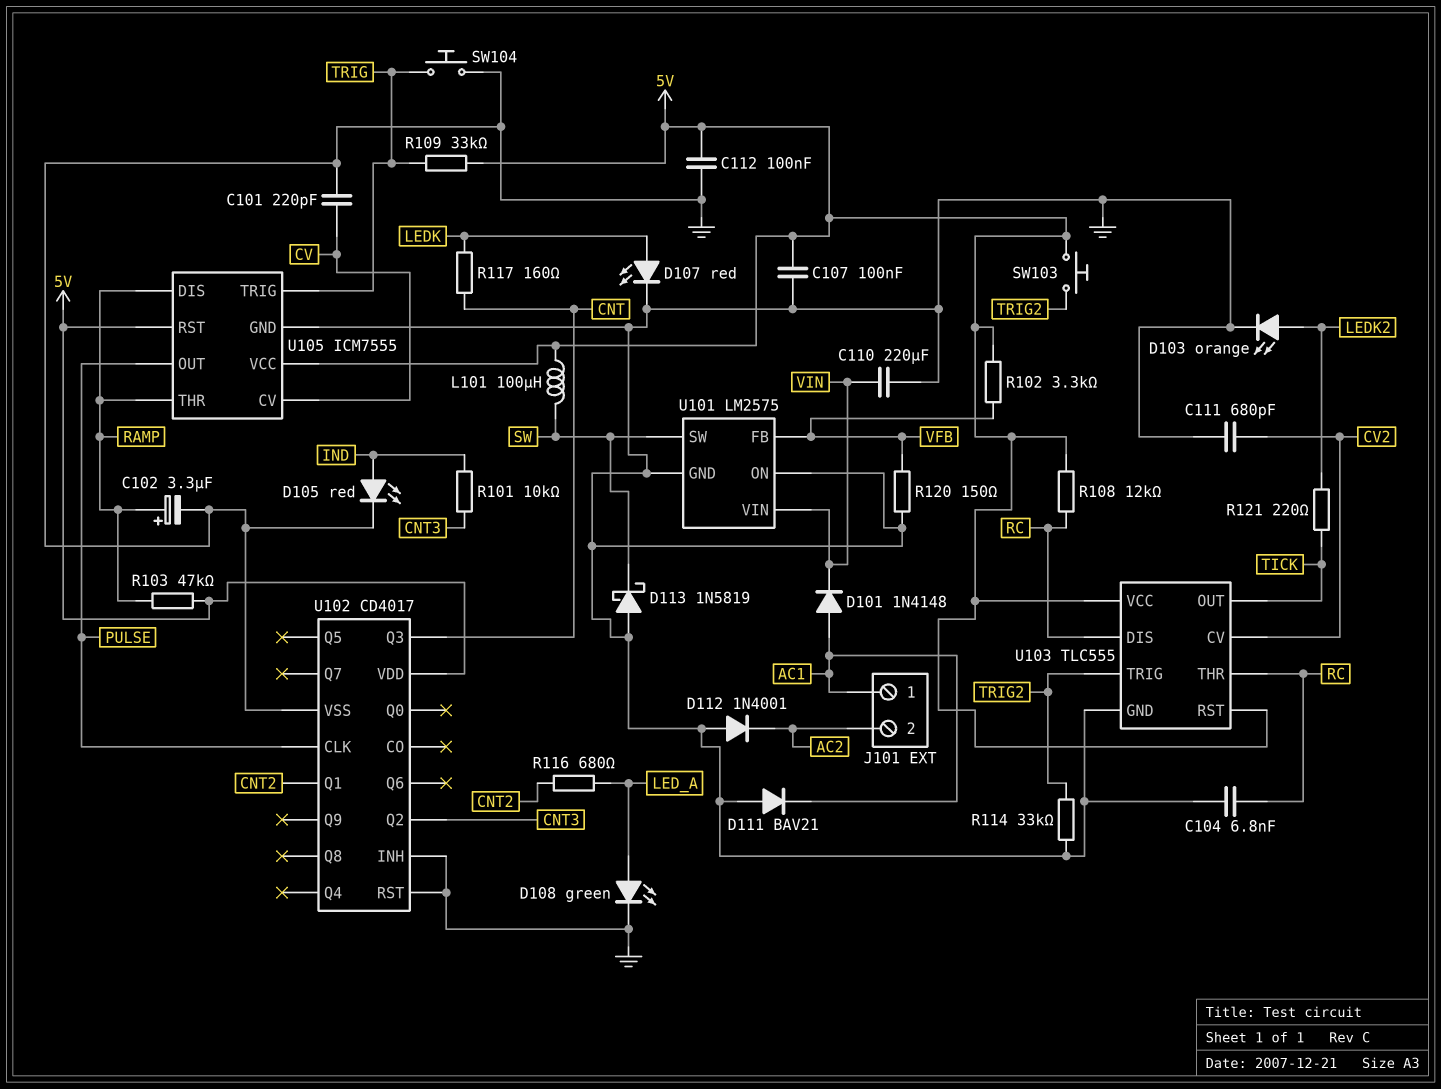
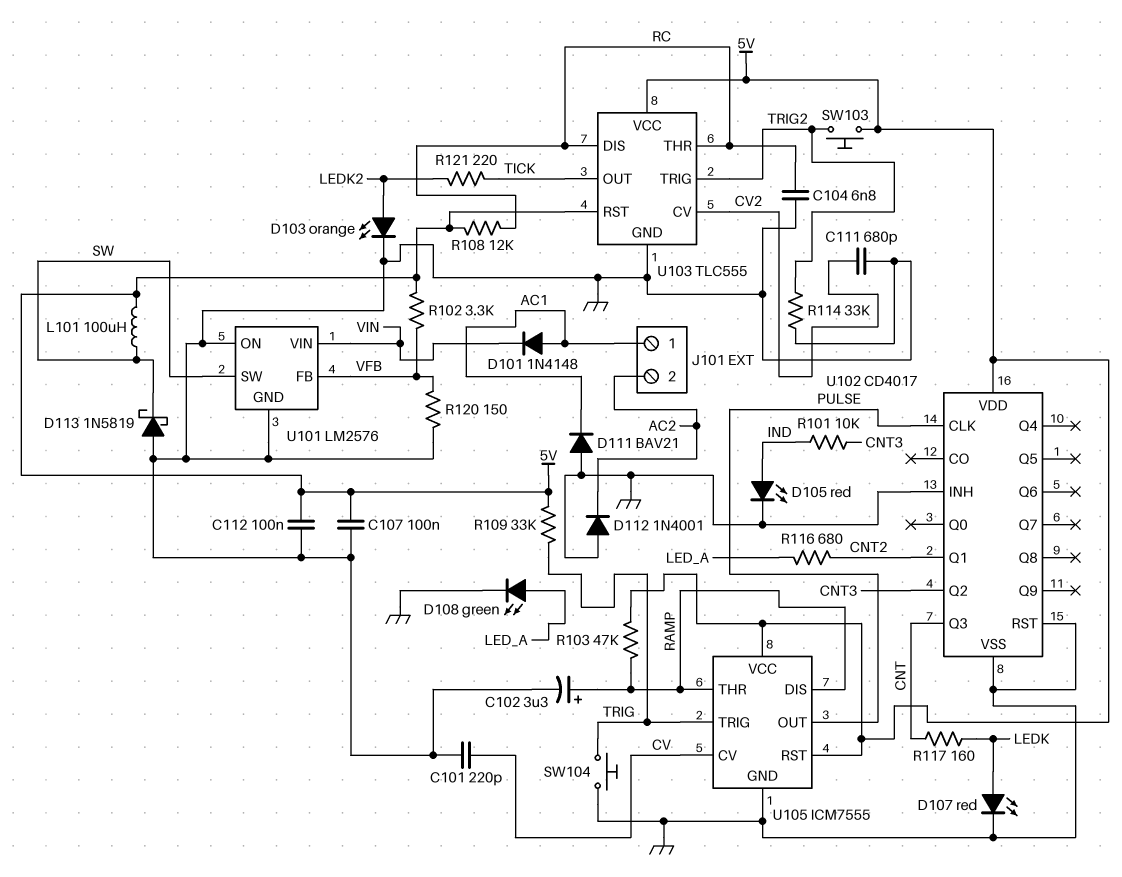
C110: 220uF (GND, VIN) -> none
U101: LM2575 -> LM2576

